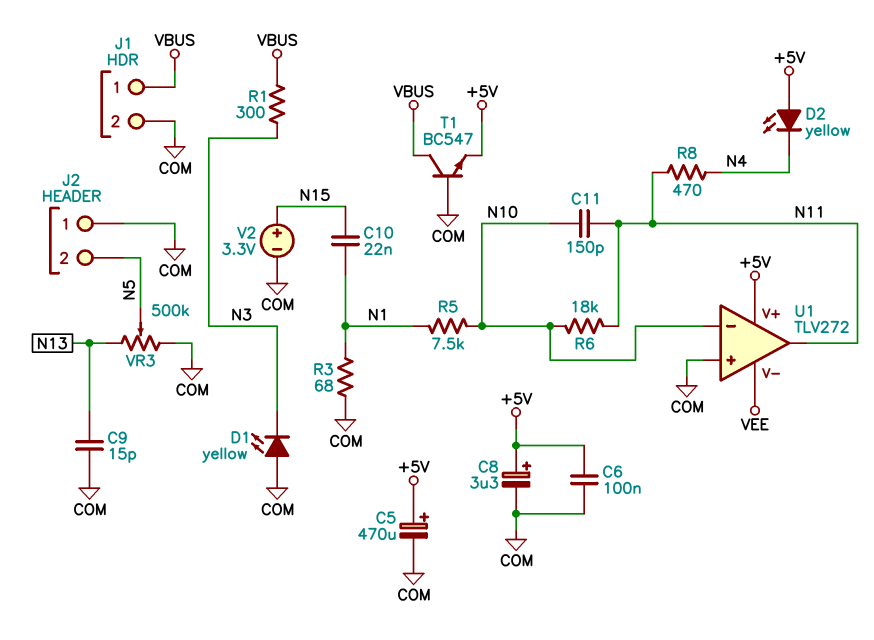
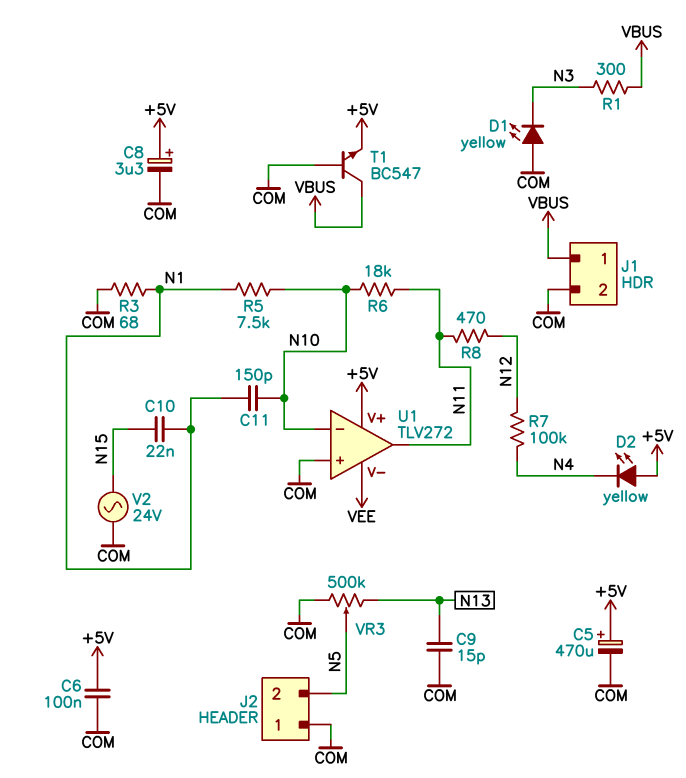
C11: 150pF (N10, N11) -> 150pF (N1, N10)
R7: none -> 100k (N4, N12)
R8: 470 (N4, N11) -> 470 (N11, N12)
V2: 3.3V (plus N15, minus COM) -> AC 24V (COM, N15)

